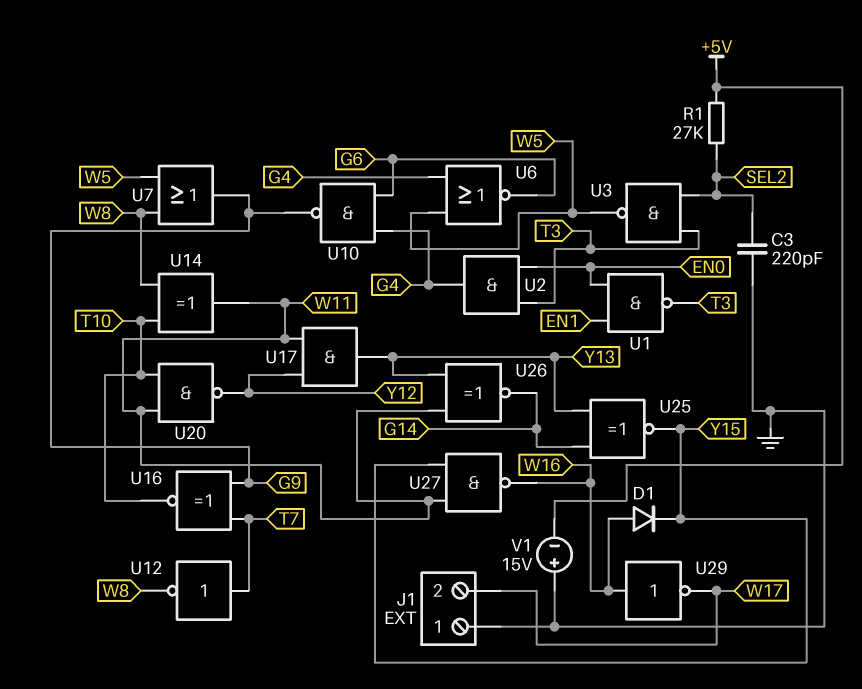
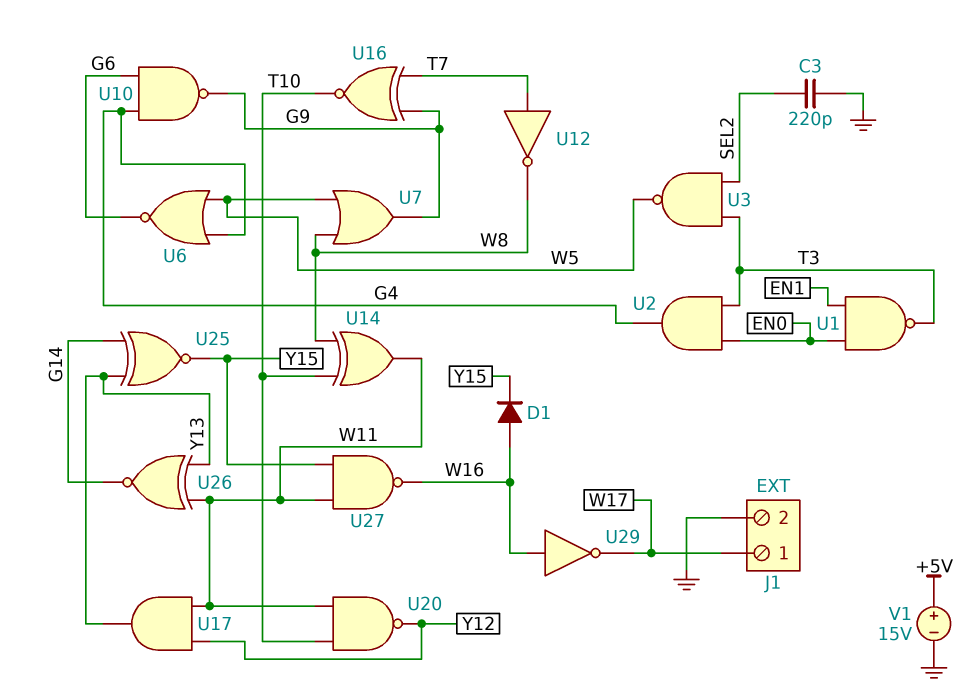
J1 pin 1: GND -> W17
J1 pin 2: W17 -> GND
R1: 27k (+5V, SEL2) -> none
V1: 15V (plus GND, minus +5V) -> 15V (plus +5V, minus GND)

